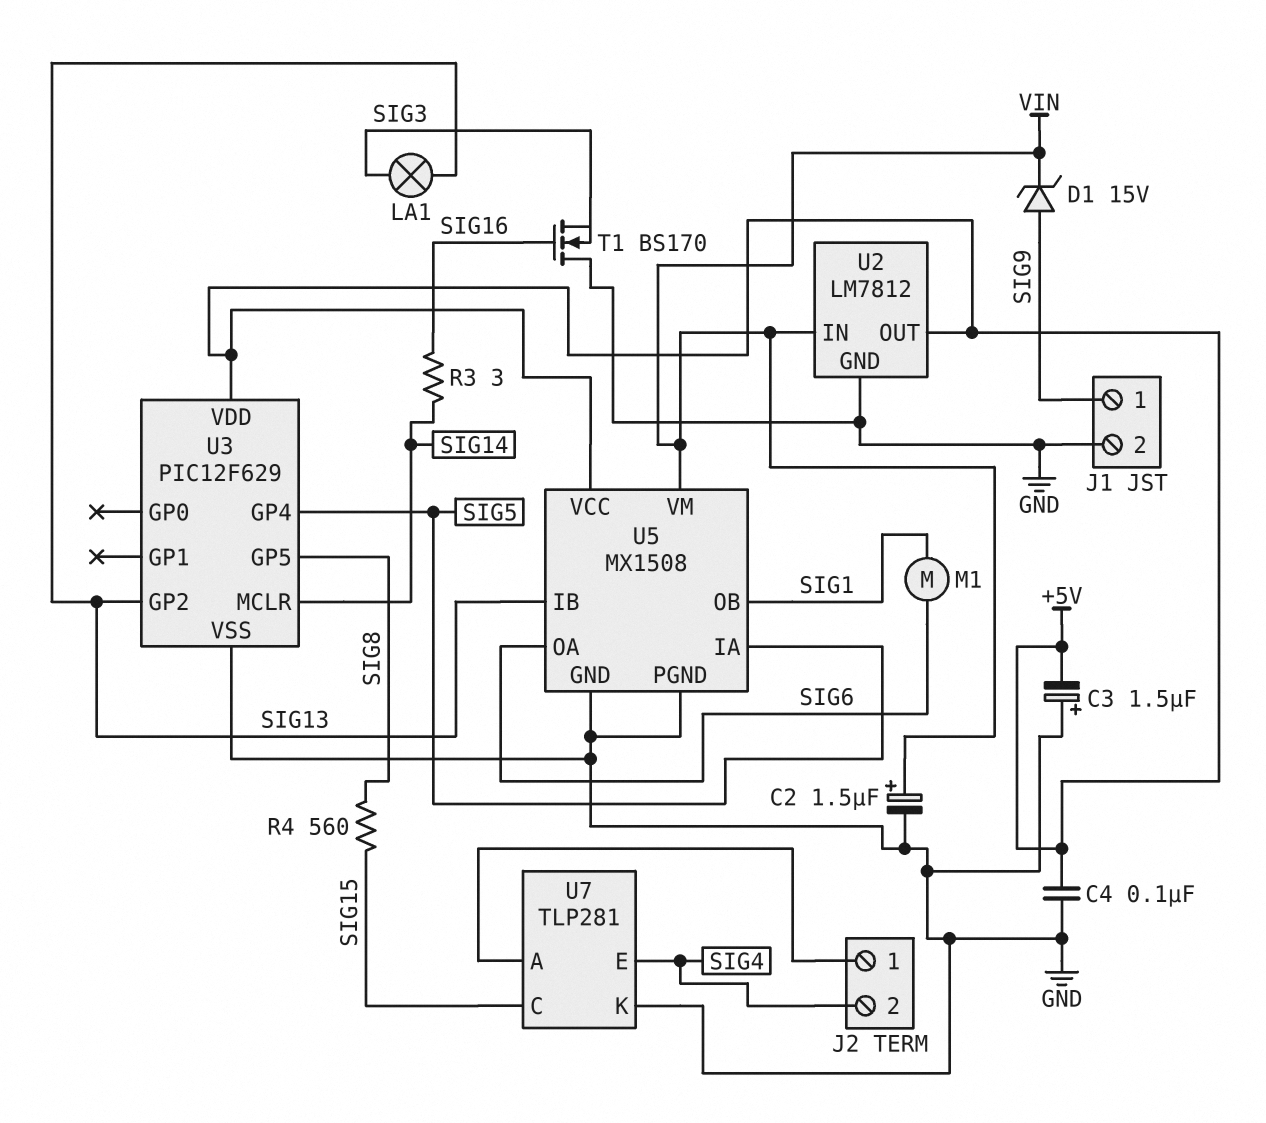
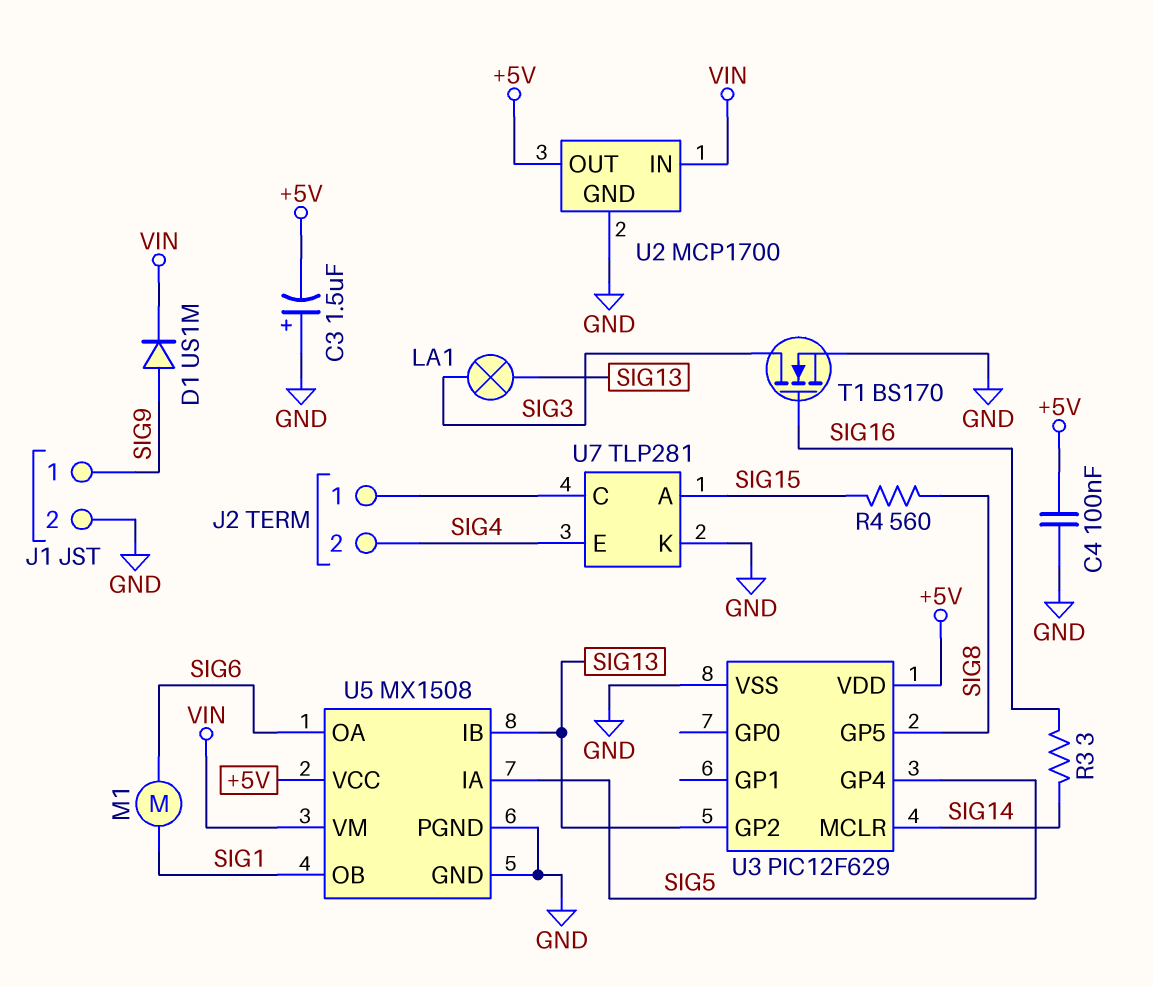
C2: 1.5uF (plus VIN, minus GND) -> none
D1: zener 15V (A SIG9, K VIN) -> diode US1M (A SIG9, K VIN)
T1: NMOS BS170 (G SIG16, D GND, S SIG3) -> NMOS BS170 (G SIG16, D SIG3, S GND)
U2: LM7812 -> MCP1700
U7 pin A: J2/1 -> SIG15
U7 pin C: SIG15 -> J2/1

